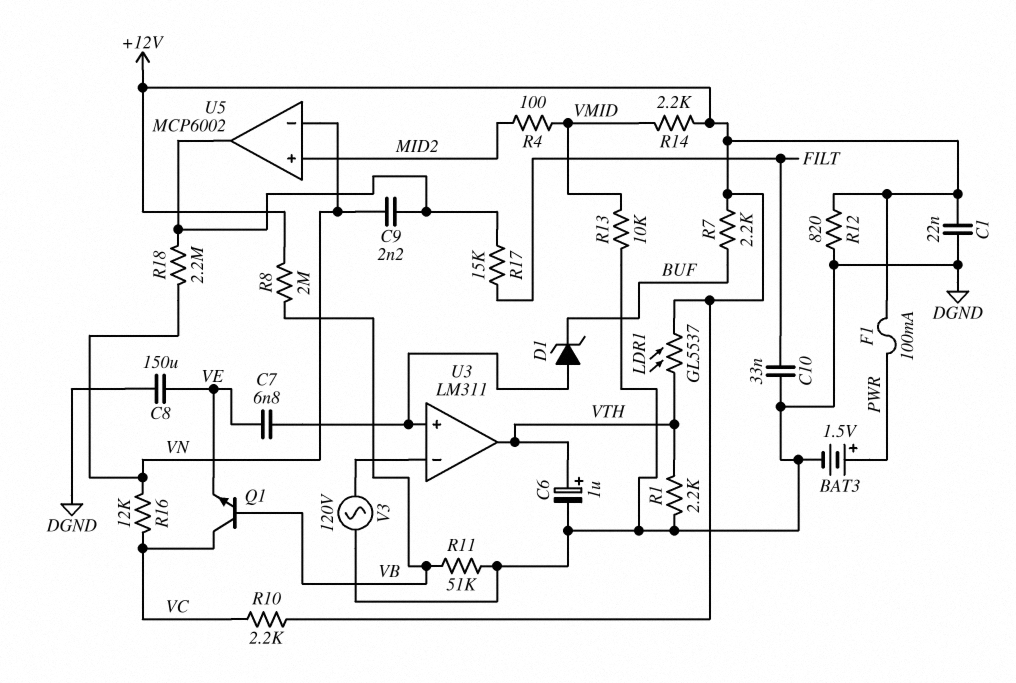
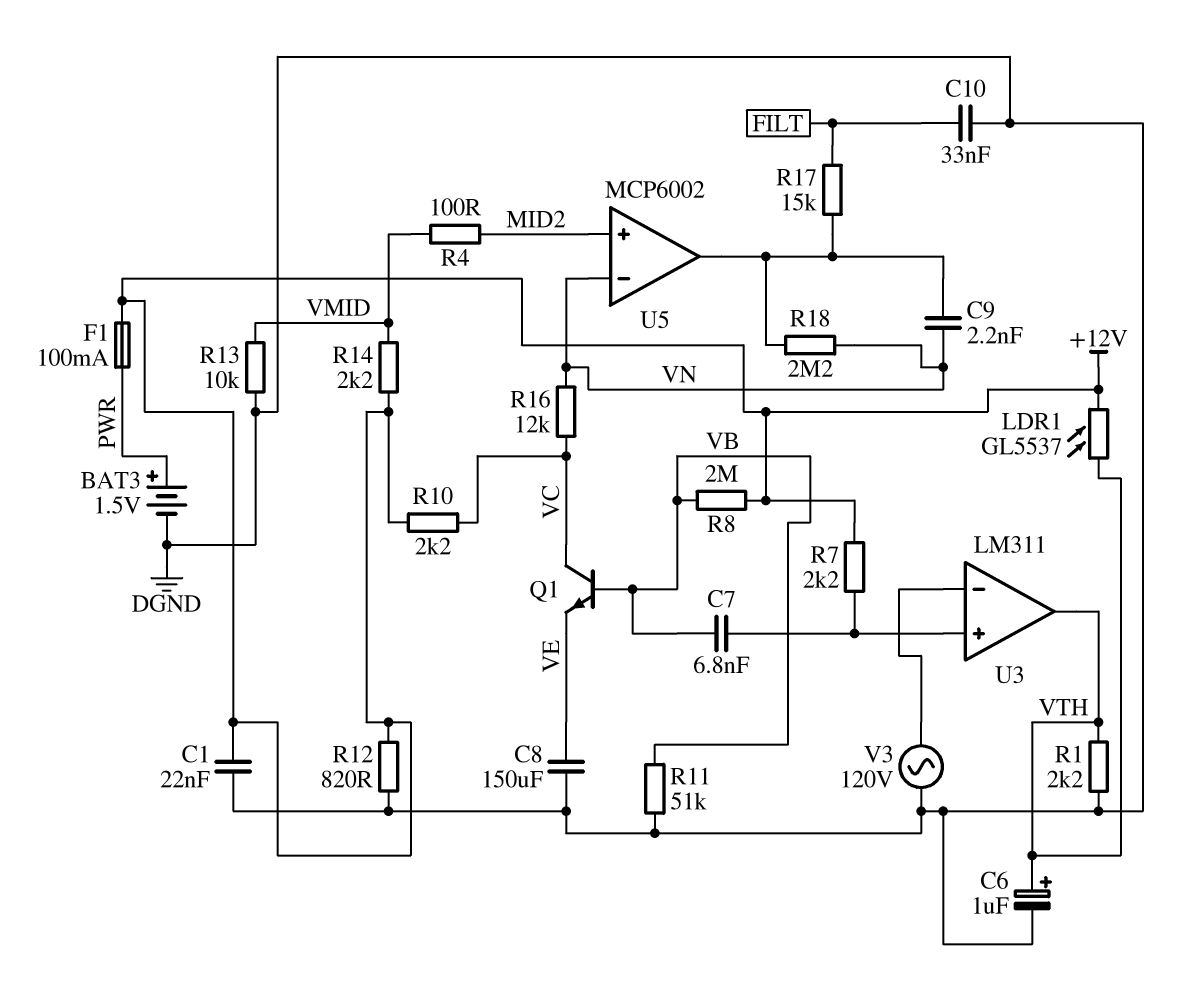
C7: 6.8nF (U3/in+, VE) -> 6.8nF (U3/in+, VB)
D1: zener (A U3/in+, K BUF) -> none
R7: 2.2k (+12V, BUF) -> 2.2k (+12V, U3/in+)

